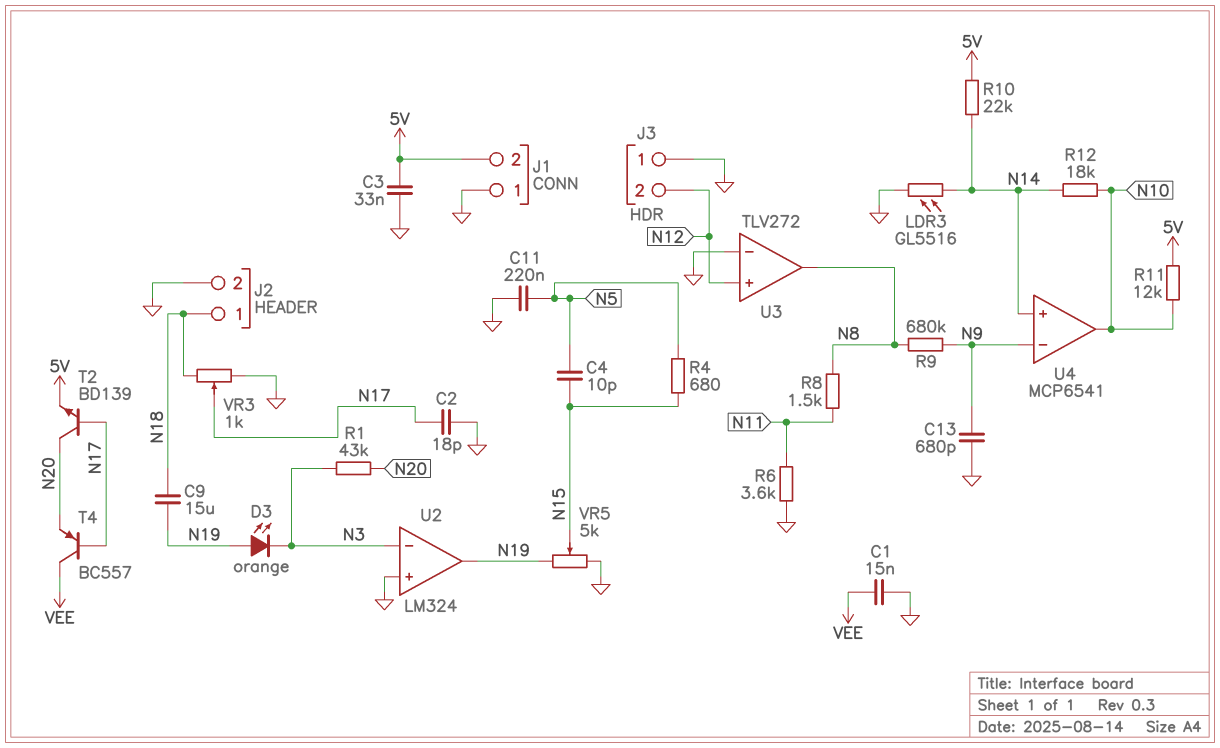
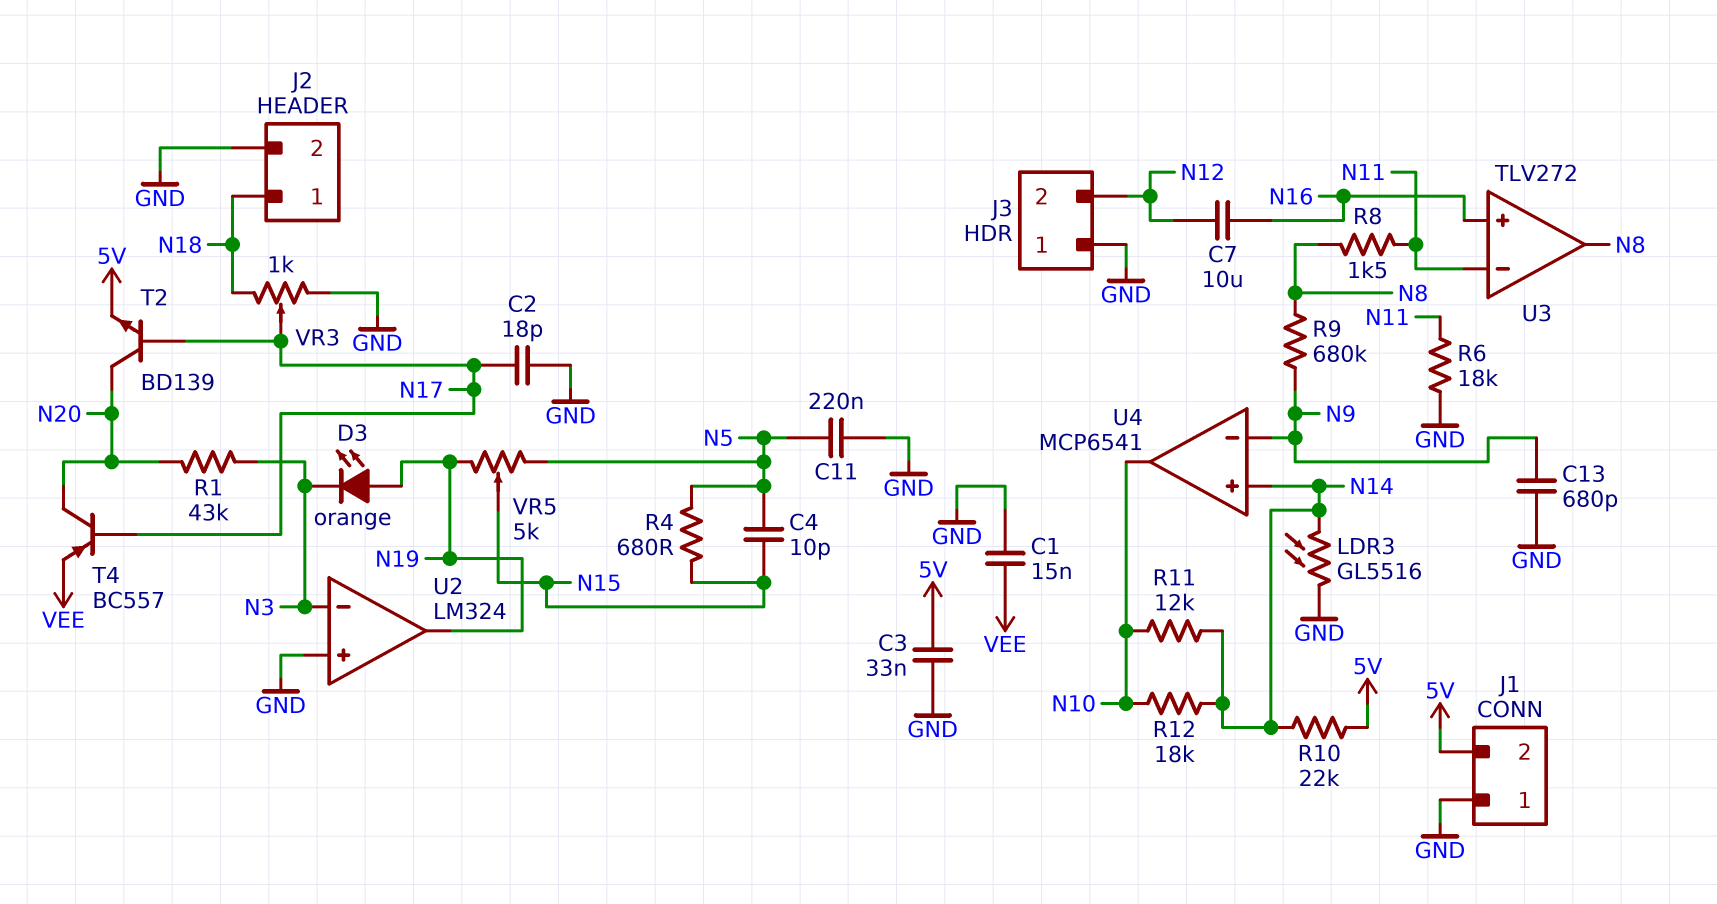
C7: none -> 10uF (N12, N16)
C9: 15uF (N18, N19) -> none
R6: 3.6k (GND, N11) -> 18k (GND, N11)
R11: 12k (5V, N10) -> 12k (N10, N14)
T4: PNP BC557 (B N17, C VEE, E N20) -> PNP BC557 (B N17, C N20, E VEE)
U3 pin in+: N12 -> N16
U3 pin in-: GND -> N11
VR5: 5k (GND, N19, wiper N15) -> 5k (N5, N19, wiper N15)

